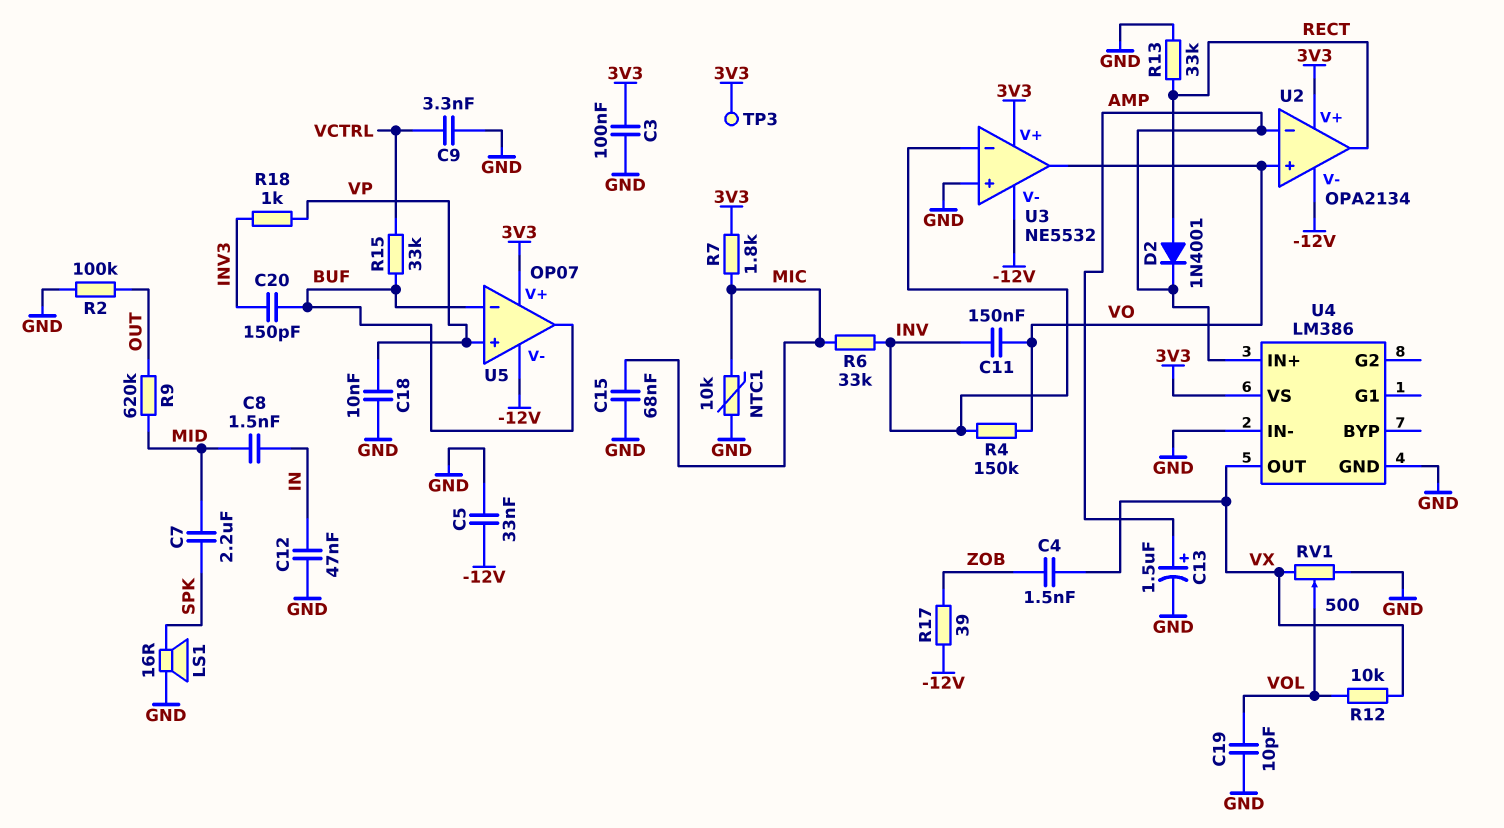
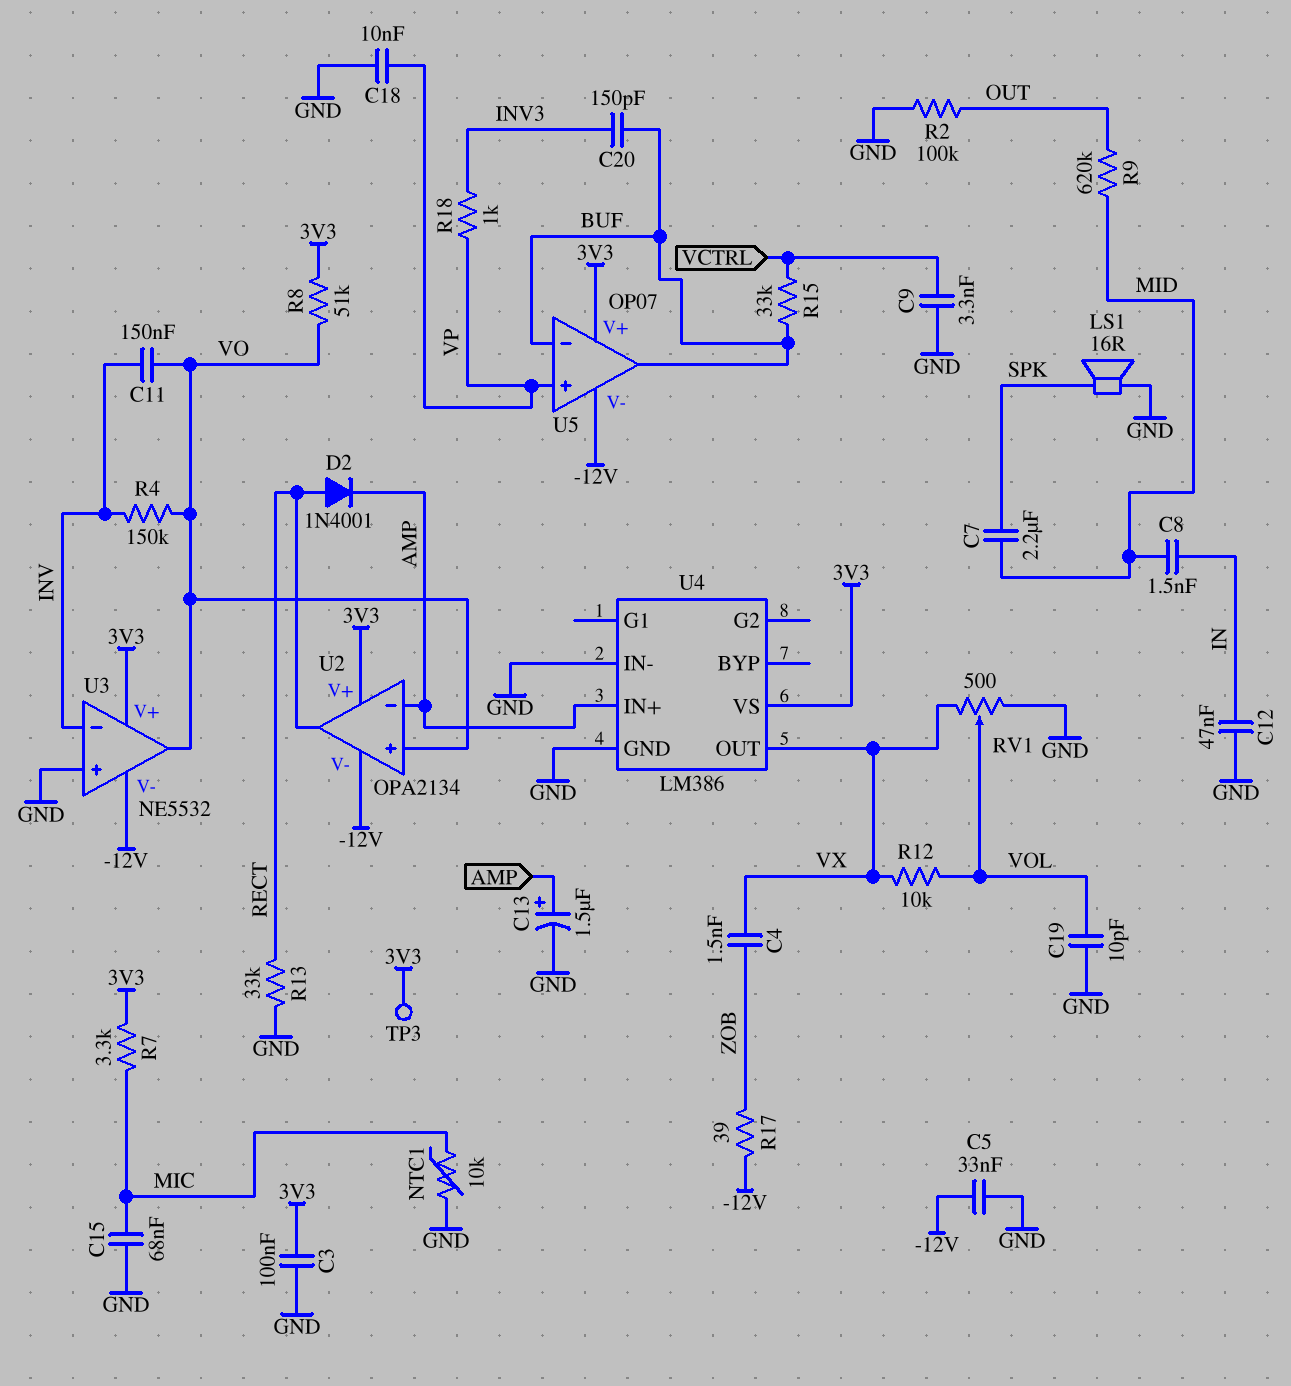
R6: 33k (INV, MIC) -> none
R7: 1.8k (3V3, MIC) -> 3.3k (3V3, MIC)
R8: none -> 51k (3V3, VO)

